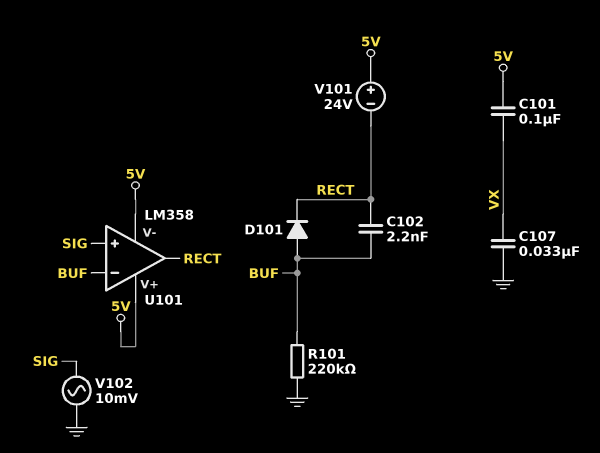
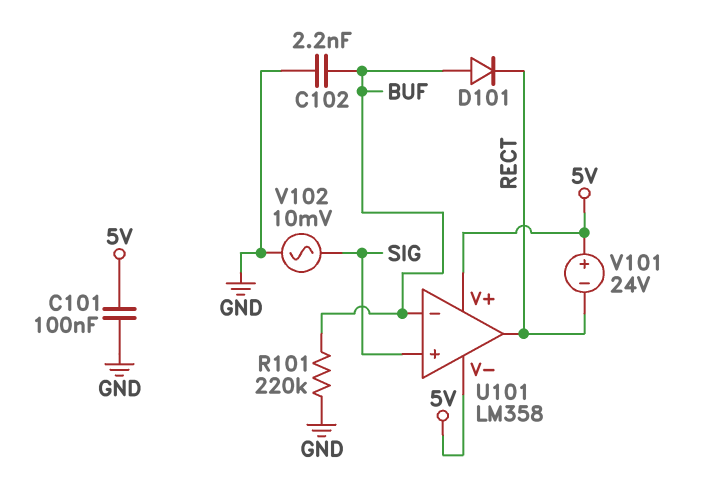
C101: 100nF (5V, VX) -> 100nF (5V, GND)
C102: 2.2nF (BUF, RECT) -> 2.2nF (BUF, GND)
C107: 33nF (GND, VX) -> none

